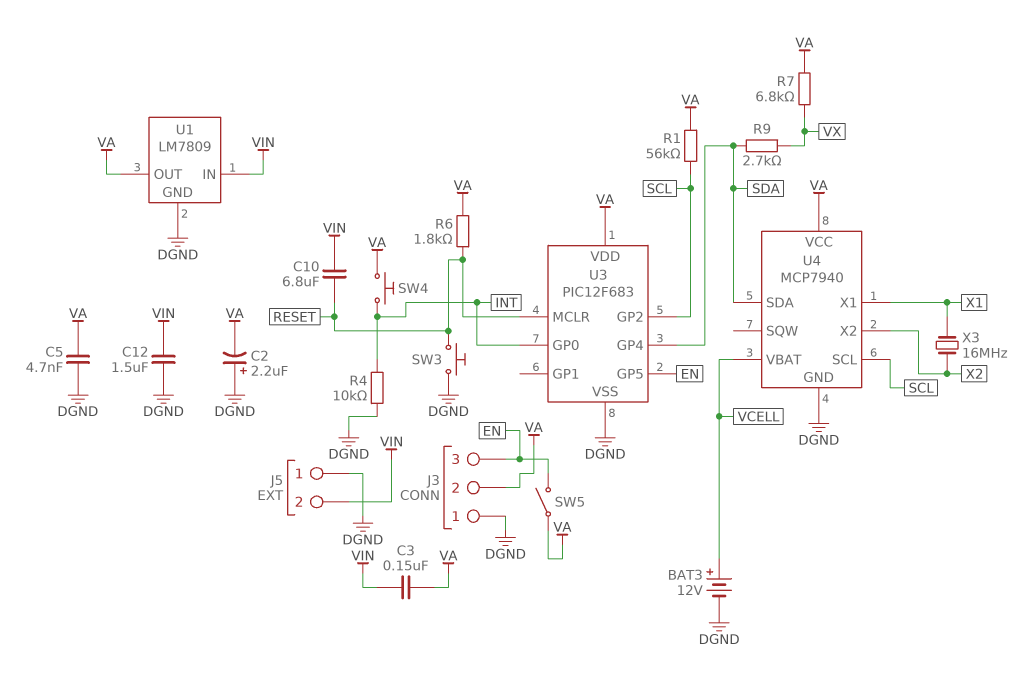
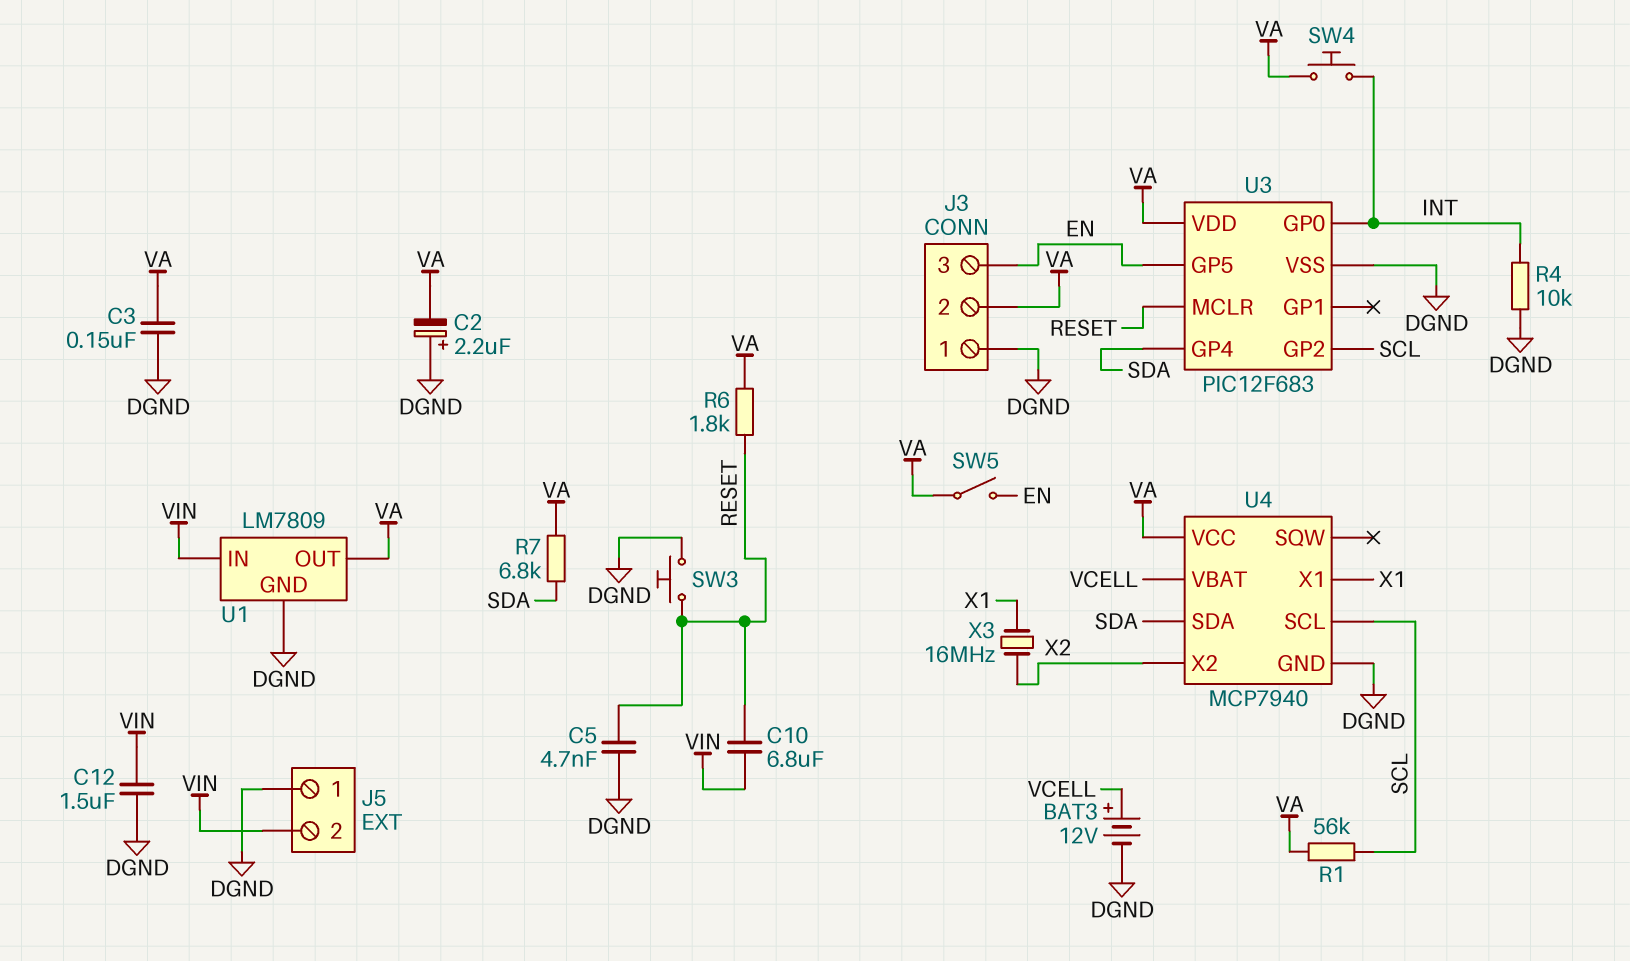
C3: 150nF (VA, VIN) -> 150nF (DGND, VA)
C5: 4.7nF (DGND, VA) -> 4.7nF (DGND, RESET)
R7: 6.8k (VA, VX) -> 6.8k (SDA, VA)
R9: 2.7k (SDA, VX) -> none

